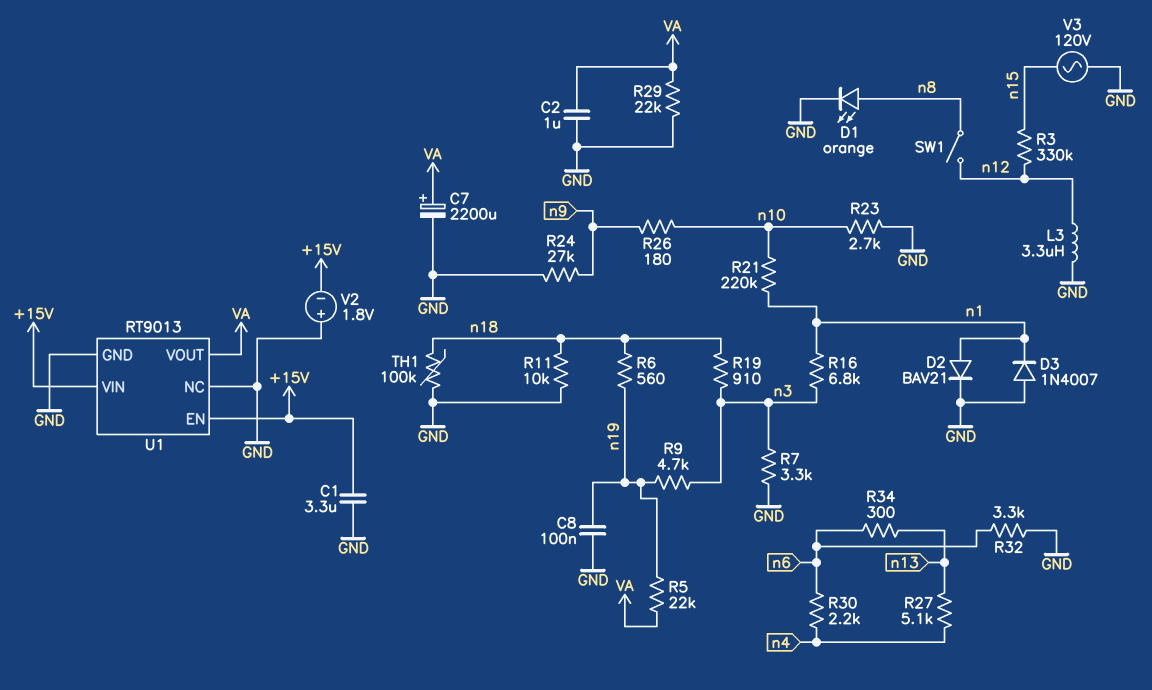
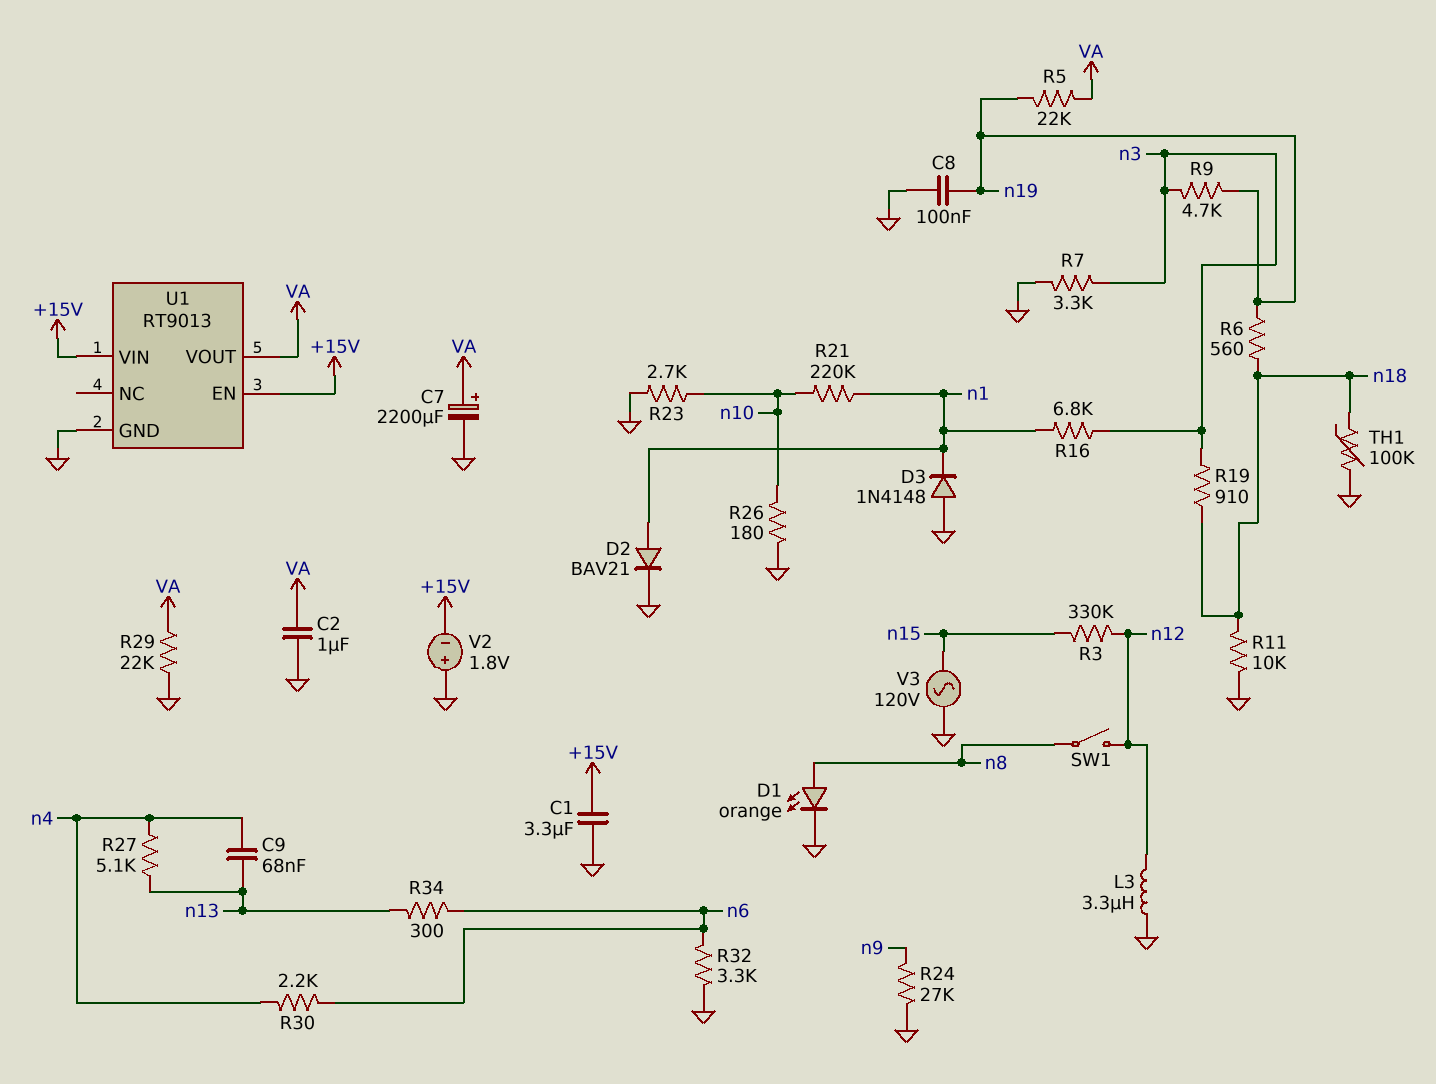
C9: none -> 68nF (n4, n13)
D3: diode 1N4007 (A GND, K n1) -> diode 1N4148 (A GND, K n1)
R26: 180 (n9, n10) -> 180 (GND, n10)
U1 pin NC: GND -> none

